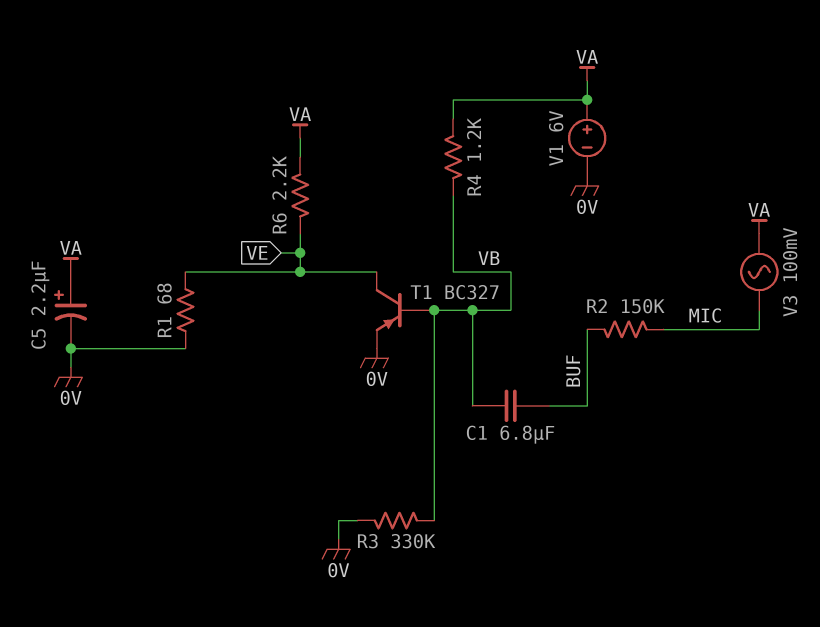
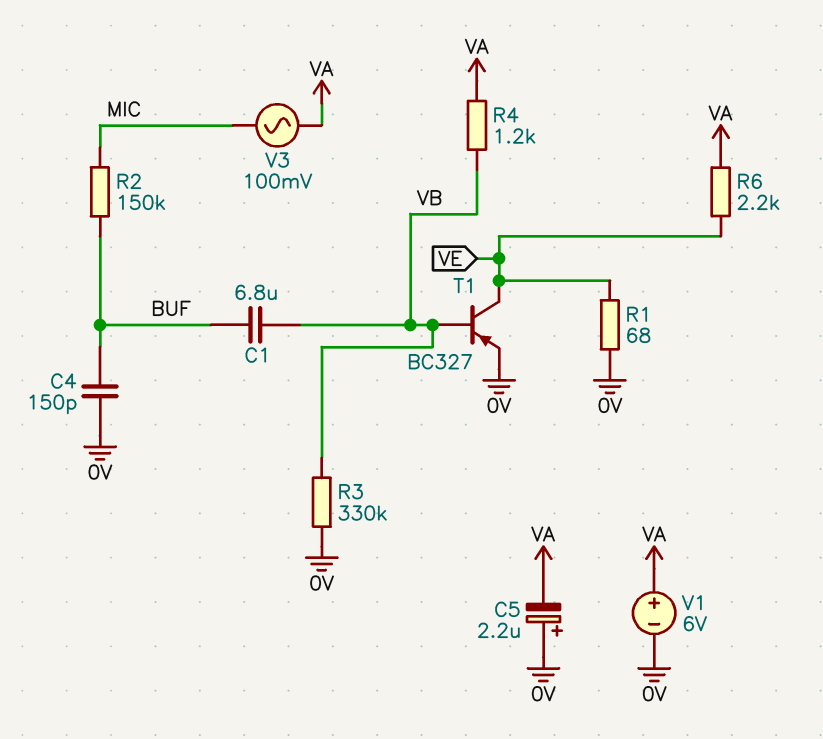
C4: none -> 150pF (0V, BUF)
C5: 2.2uF (plus VA, minus 0V) -> 2.2uF (plus 0V, minus VA)

